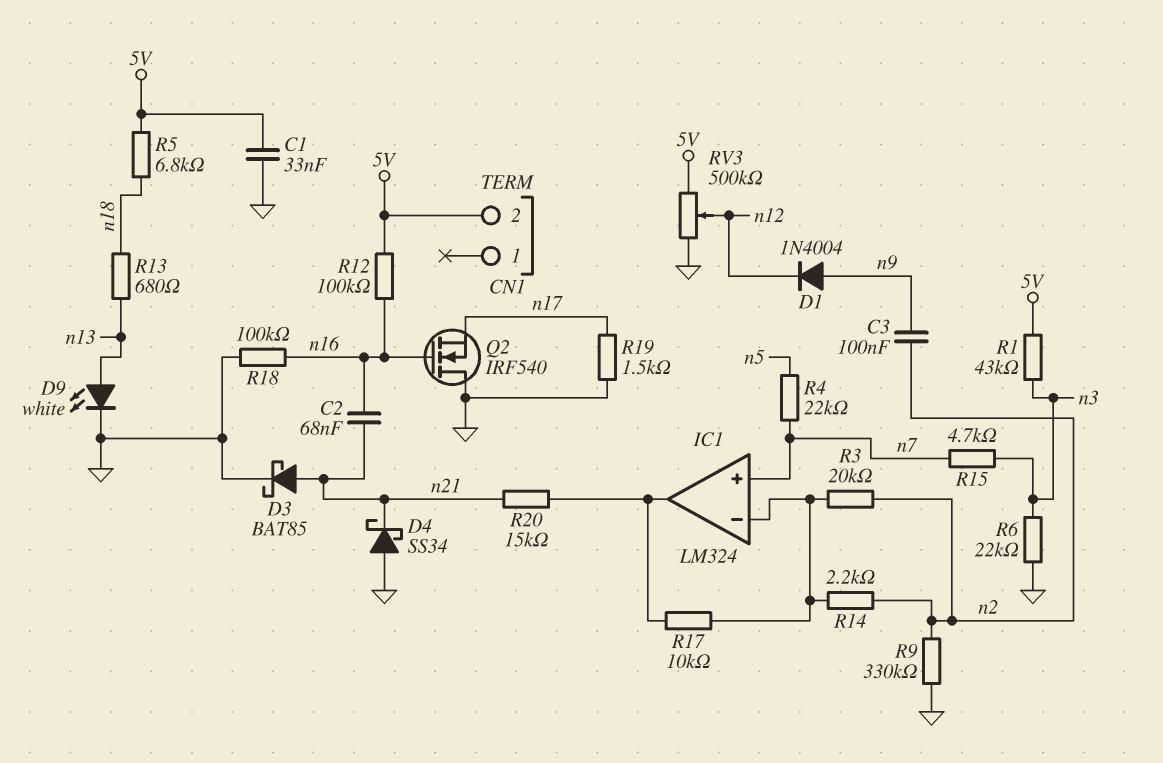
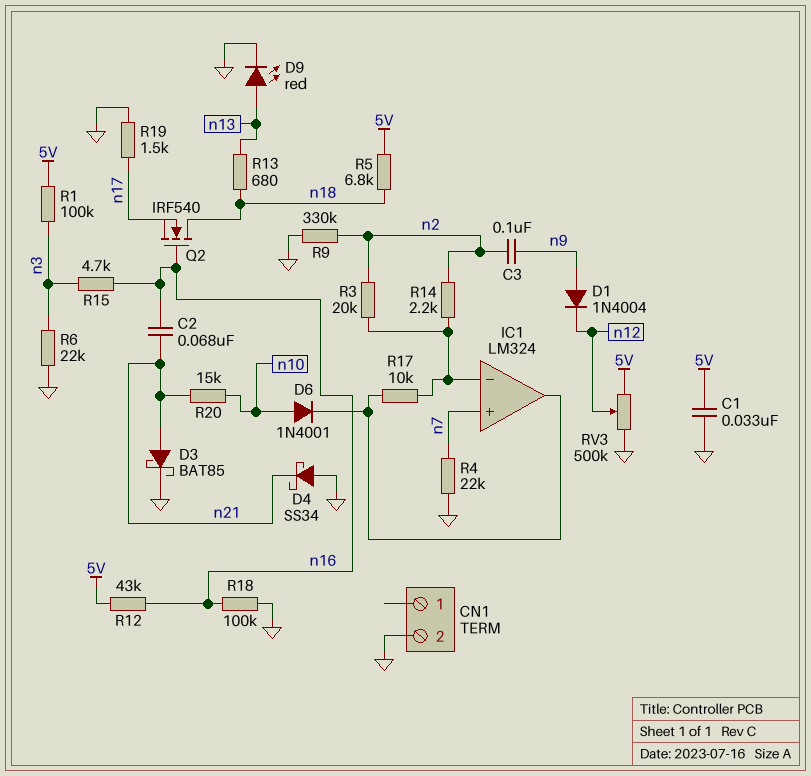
CN1 pin 2: 5V -> GND
D6: none -> diode 1N4001 (A n10, K IC1/out)
D9: LED white (A n13, K GND) -> LED red (A n13, K GND)
Q2: NMOS IRF540 (G n16, D GND, S n17) -> NMOS IRF540 (G n16, D n18, S n17)
R1: 43k (5V, n3) -> 100k (5V, n3)
R4: 22k (n5, n7) -> 22k (GND, n7)
R12: 100k (5V, n16) -> 43k (5V, n16)
R15: 4.7k (n3, n7) -> 4.7k (n3, n16)
R20: 15k (IC1/out, n21) -> 15k (n10, n21)

